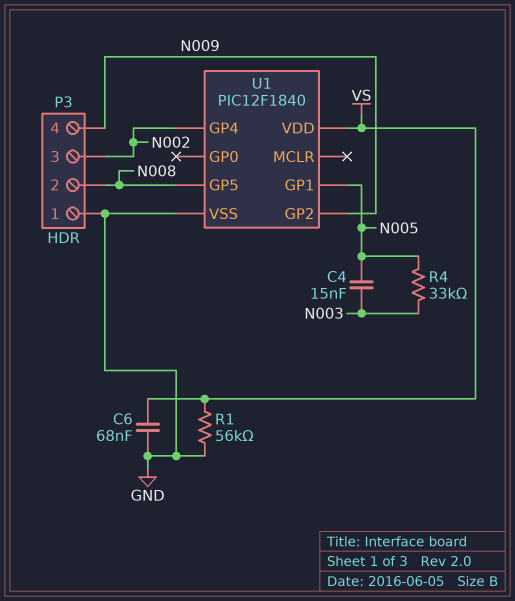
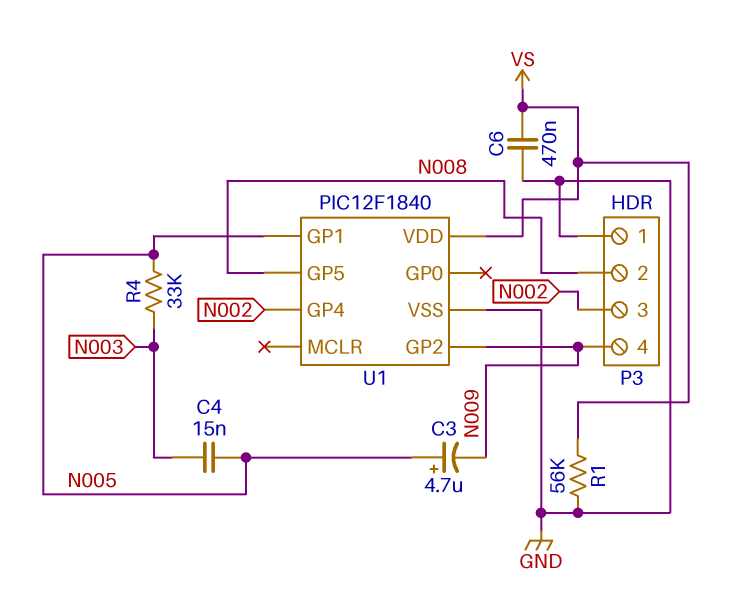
C3: none -> 4.7uF (plus N005, minus N009)
C6: 68nF (GND, VS) -> 470nF (GND, VS)

